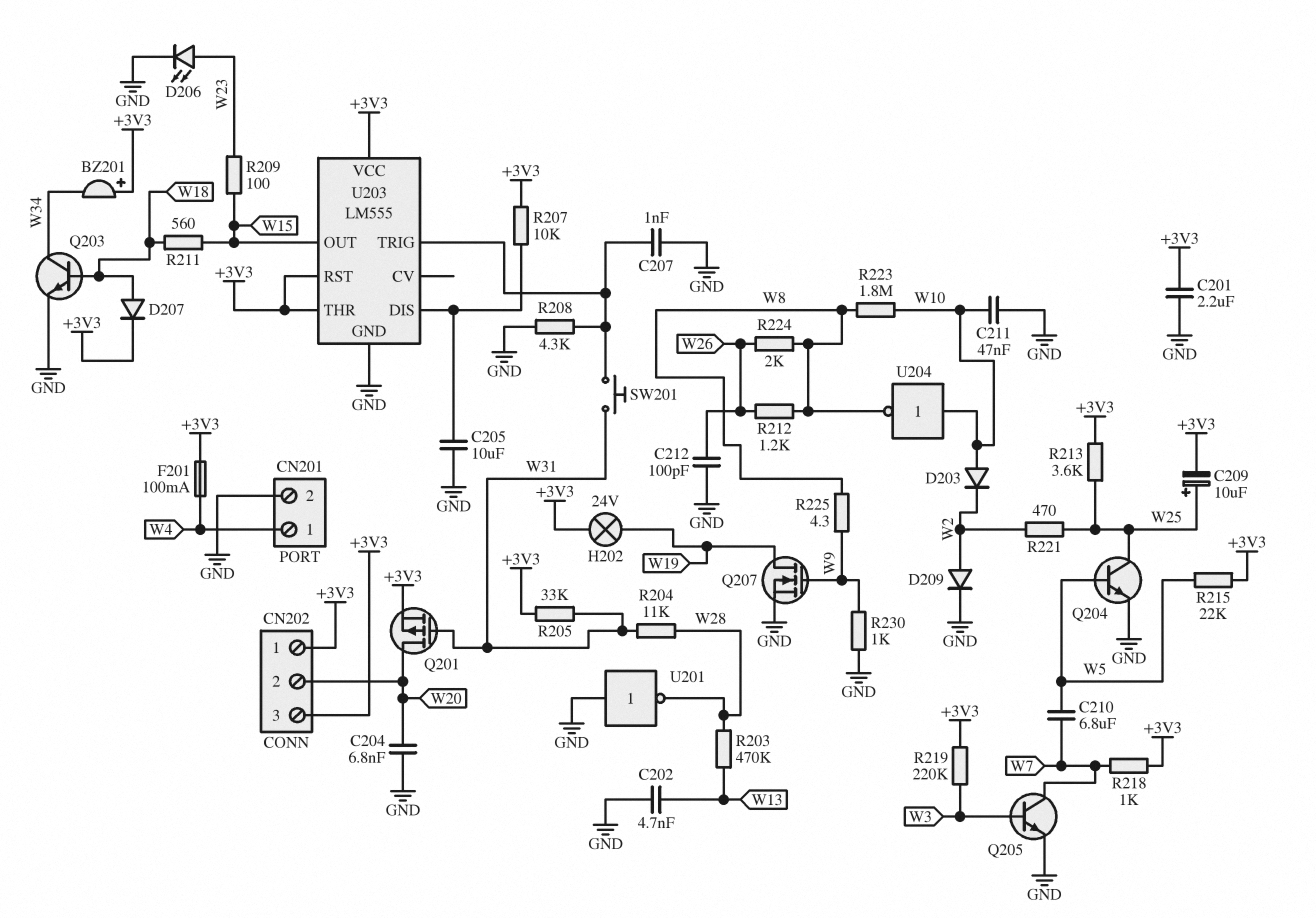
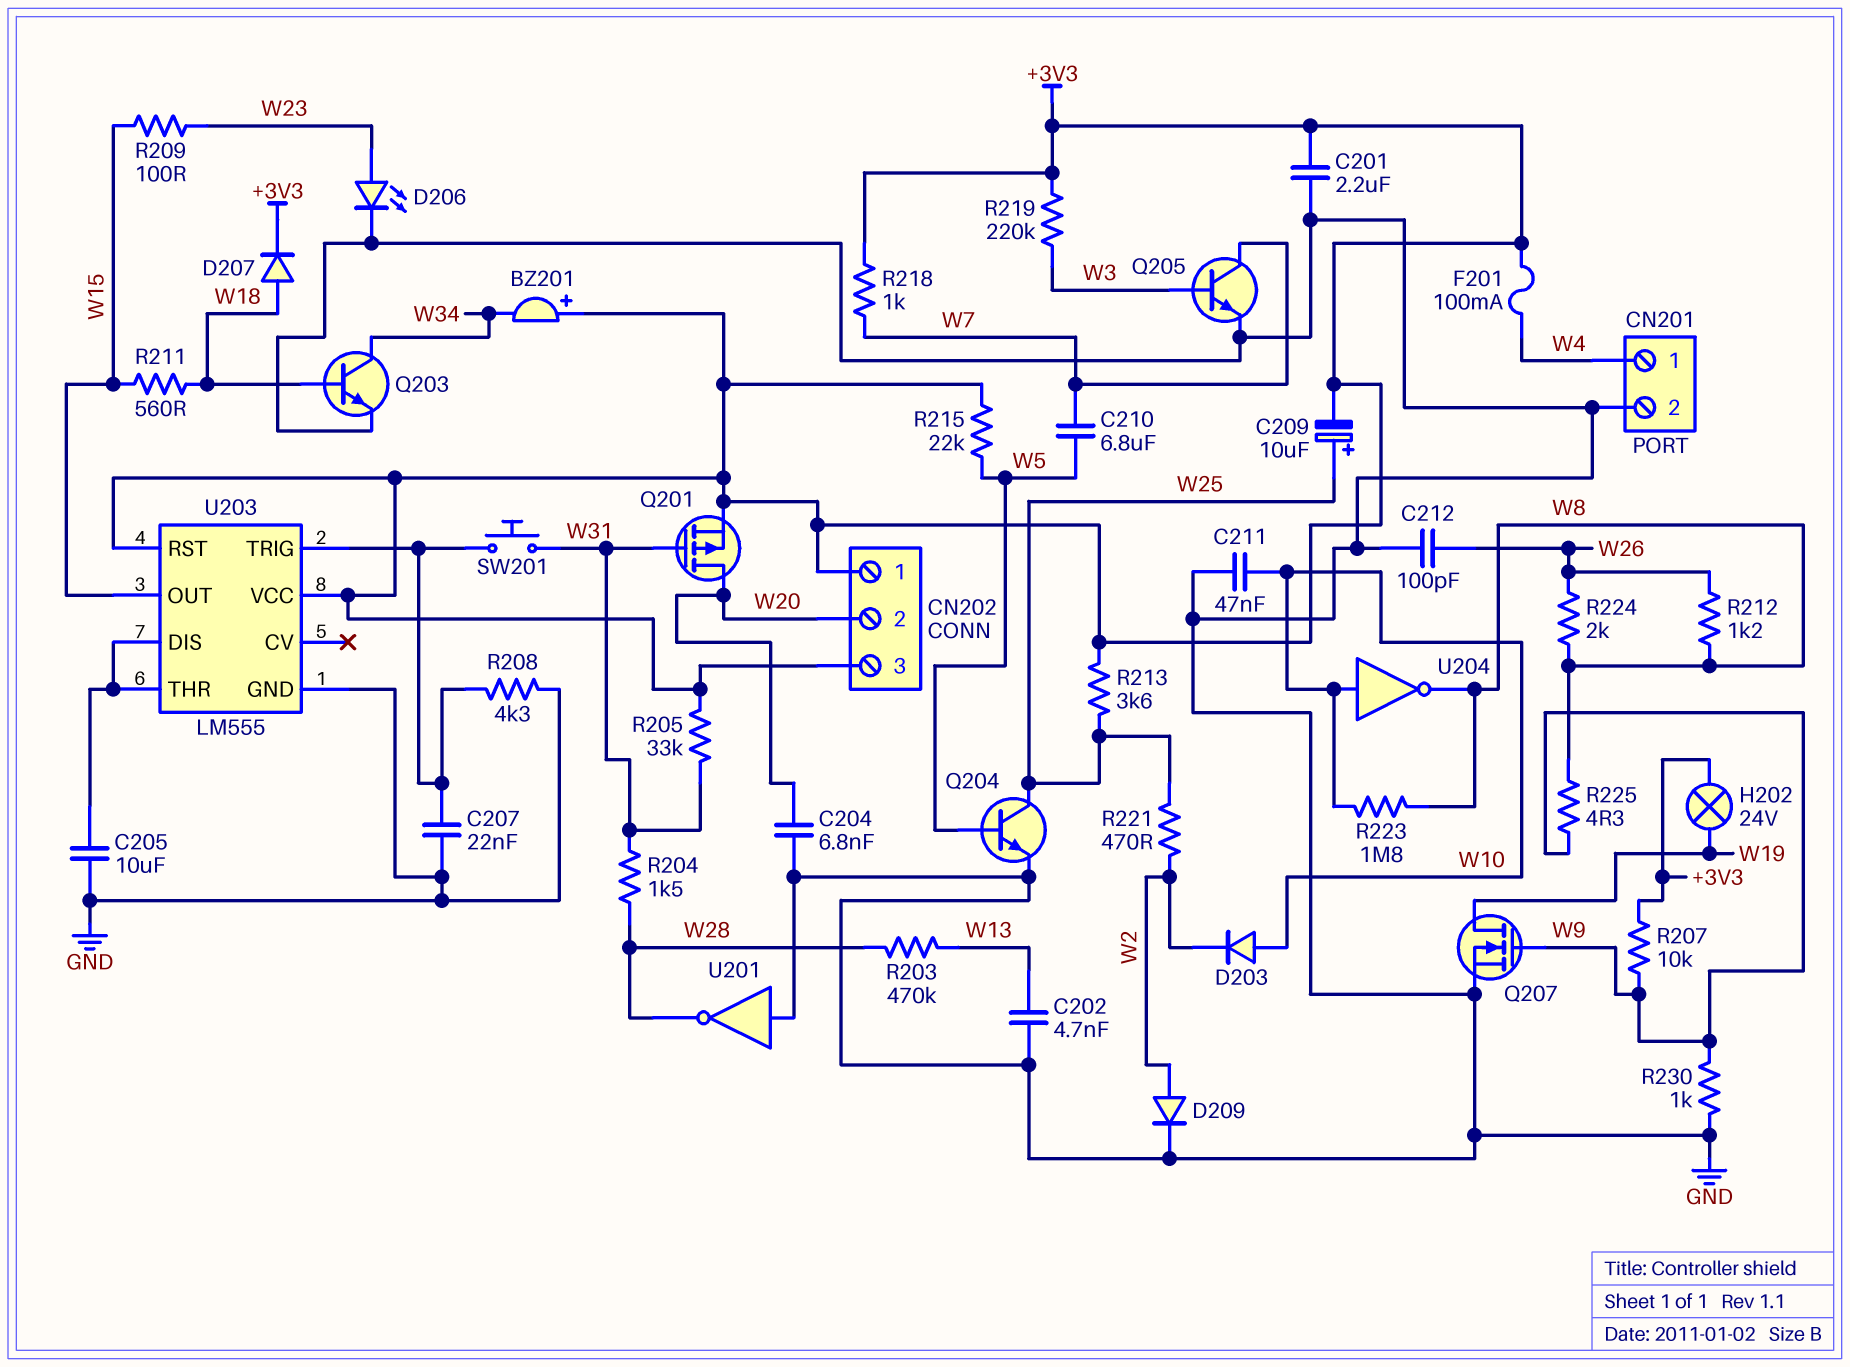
C207: 1nF (GND, U203/TRIG) -> 22nF (GND, U203/TRIG)
R204: 11k (W28, W31) -> 1.5k (W28, W31)
R207: 10k (+3V3, U203/DIS) -> 10k (+3V3, W9)
U203 pin THR: +3V3 -> U203/DIS

